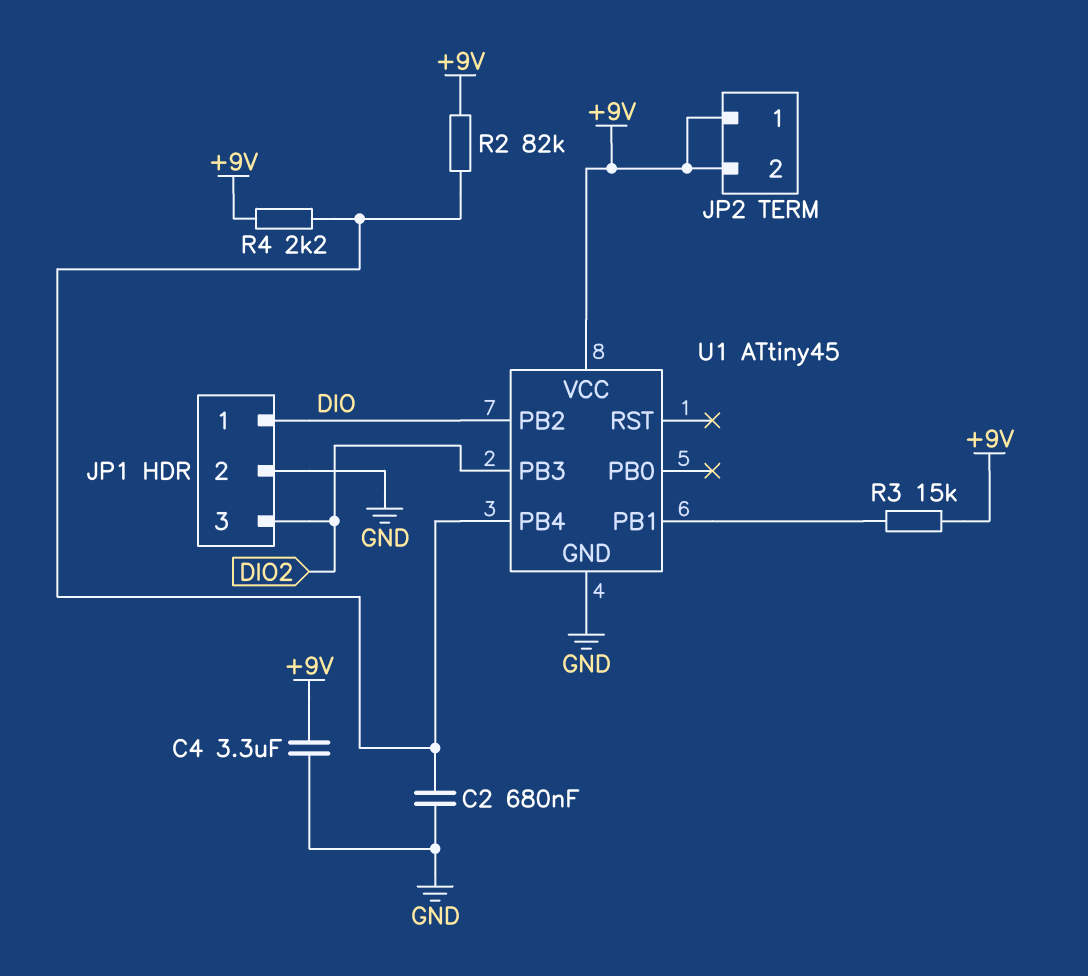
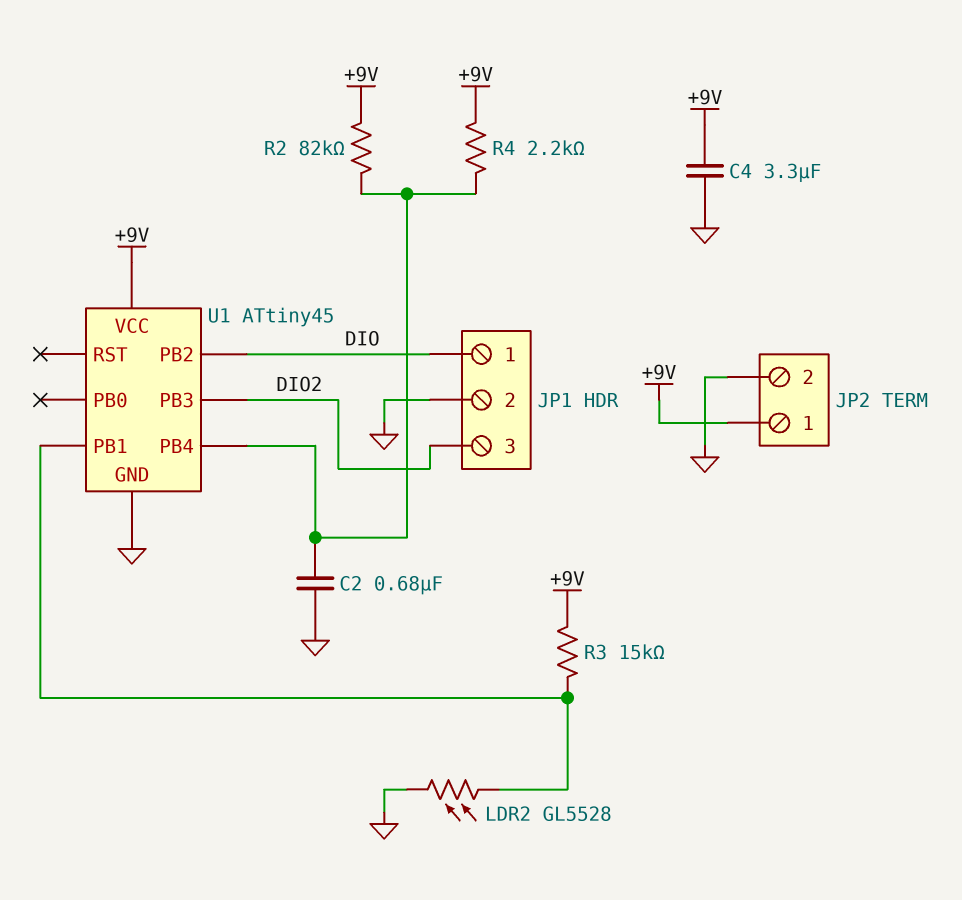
JP2 pin 2: +9V -> GND
LDR2: none -> GL5528 (GND, U1/PB1)

